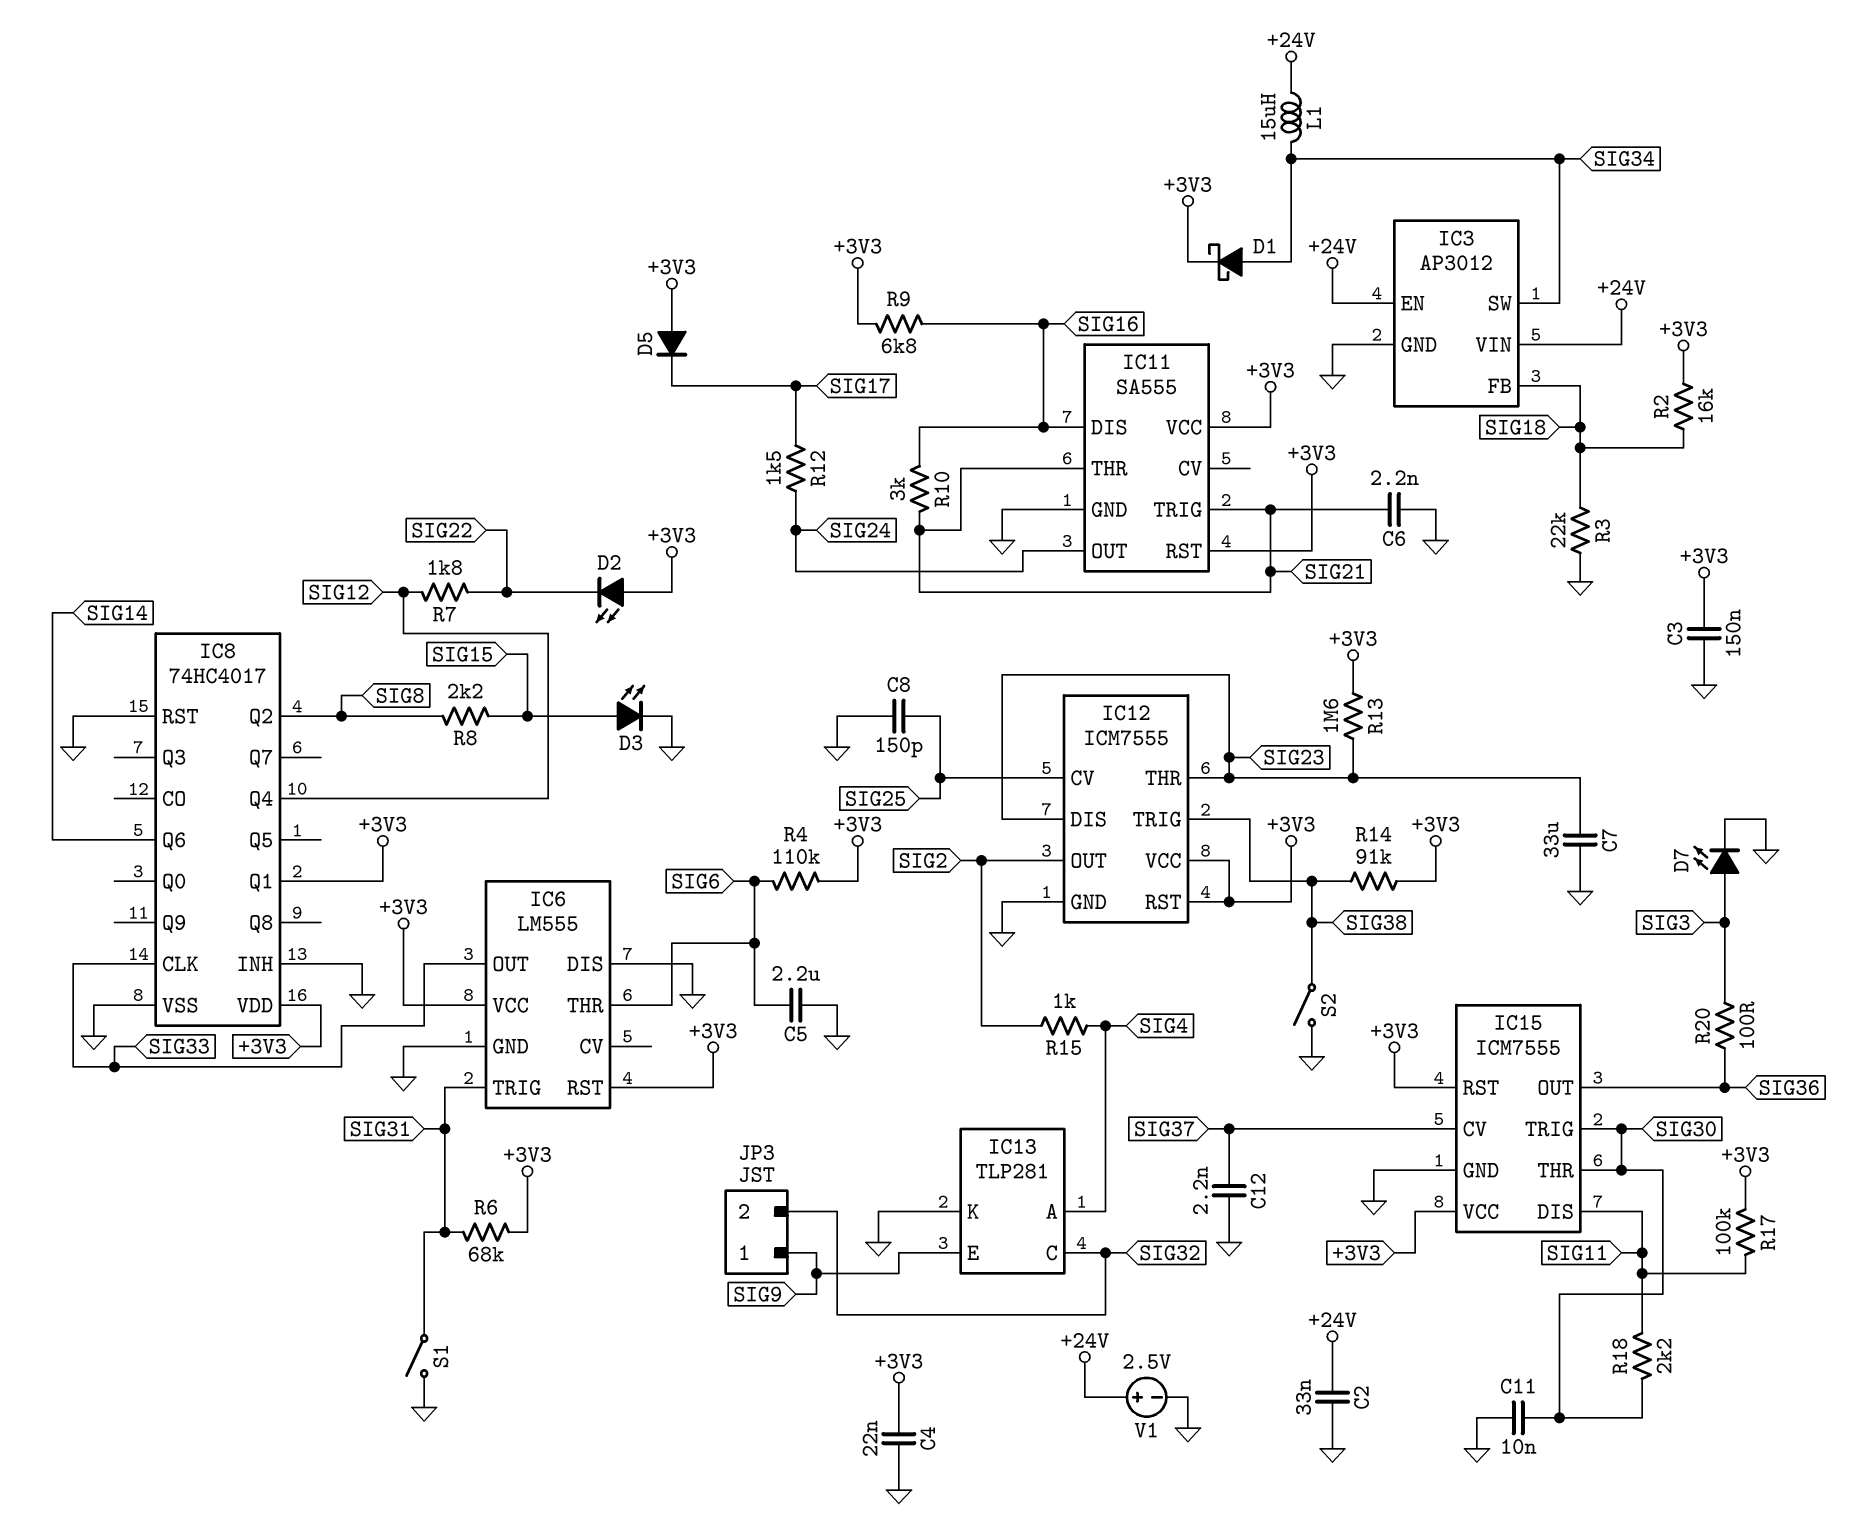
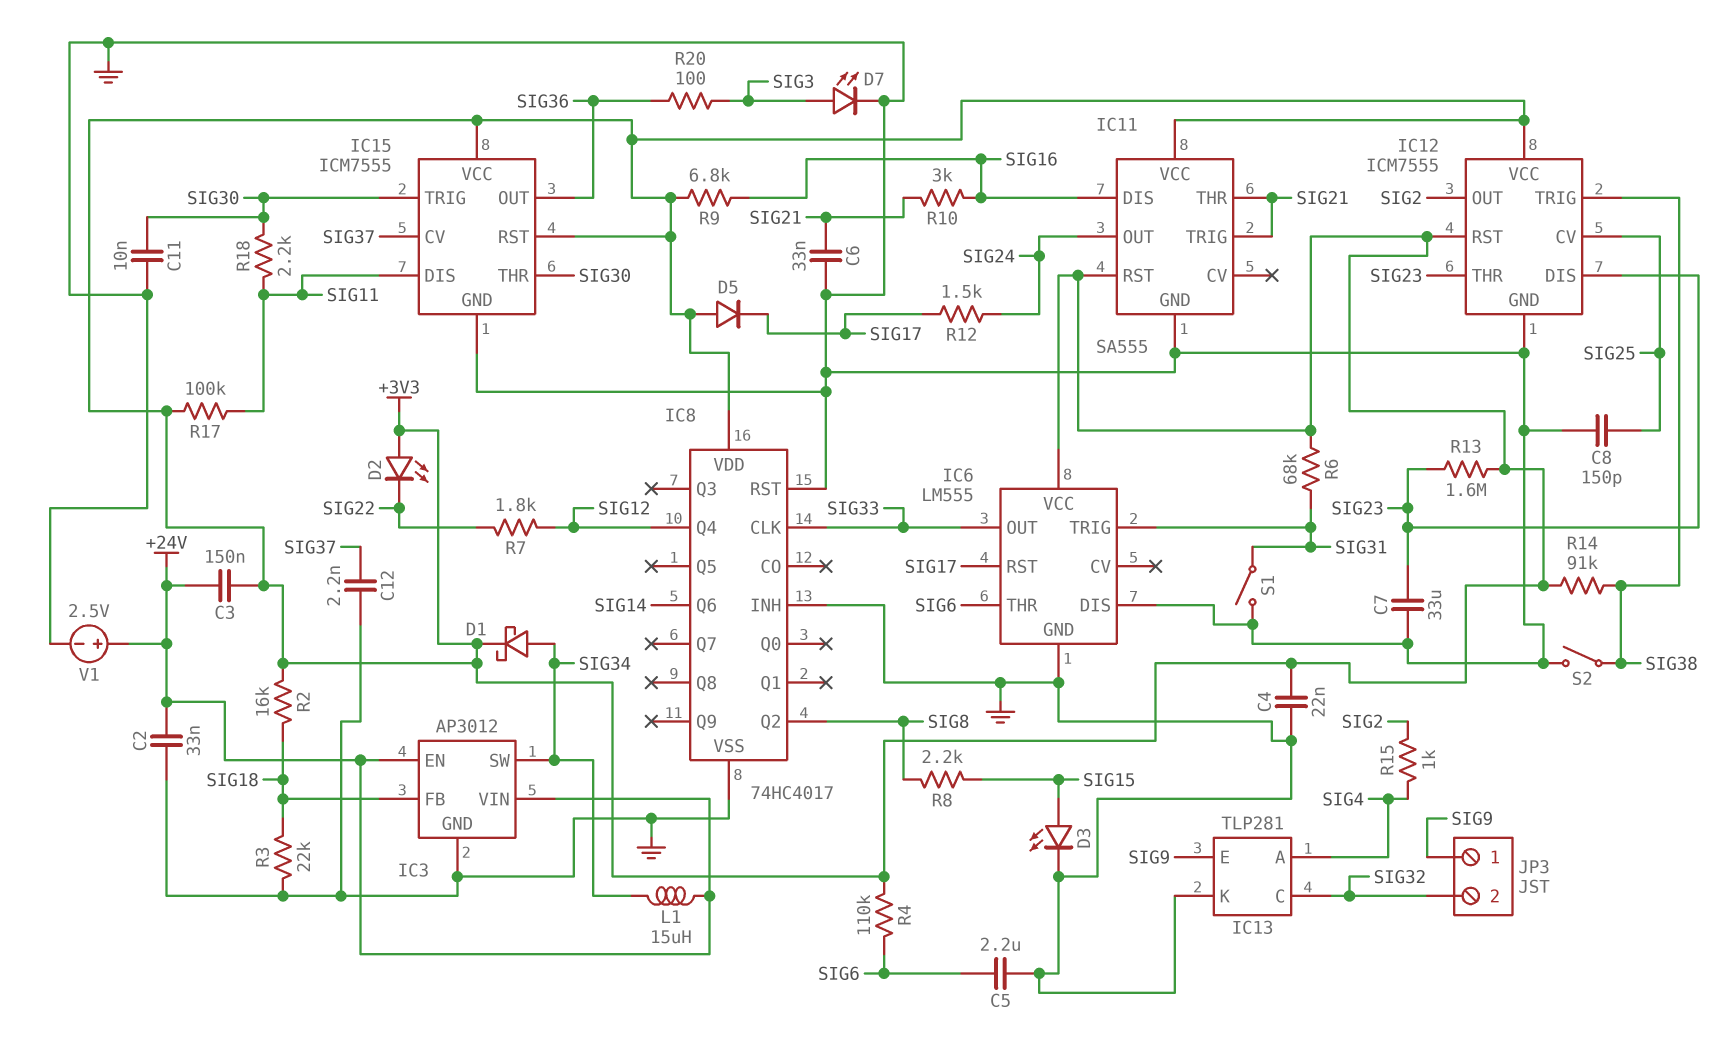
C3: 150nF (+3V3, GND) -> 150nF (+3V3, +24V)
C6: 2.2nF (GND, SIG21) -> 33nF (GND, SIG21)
IC6 pin RST: +3V3 -> SIG17
IC8 pin Q1: +3V3 -> none

